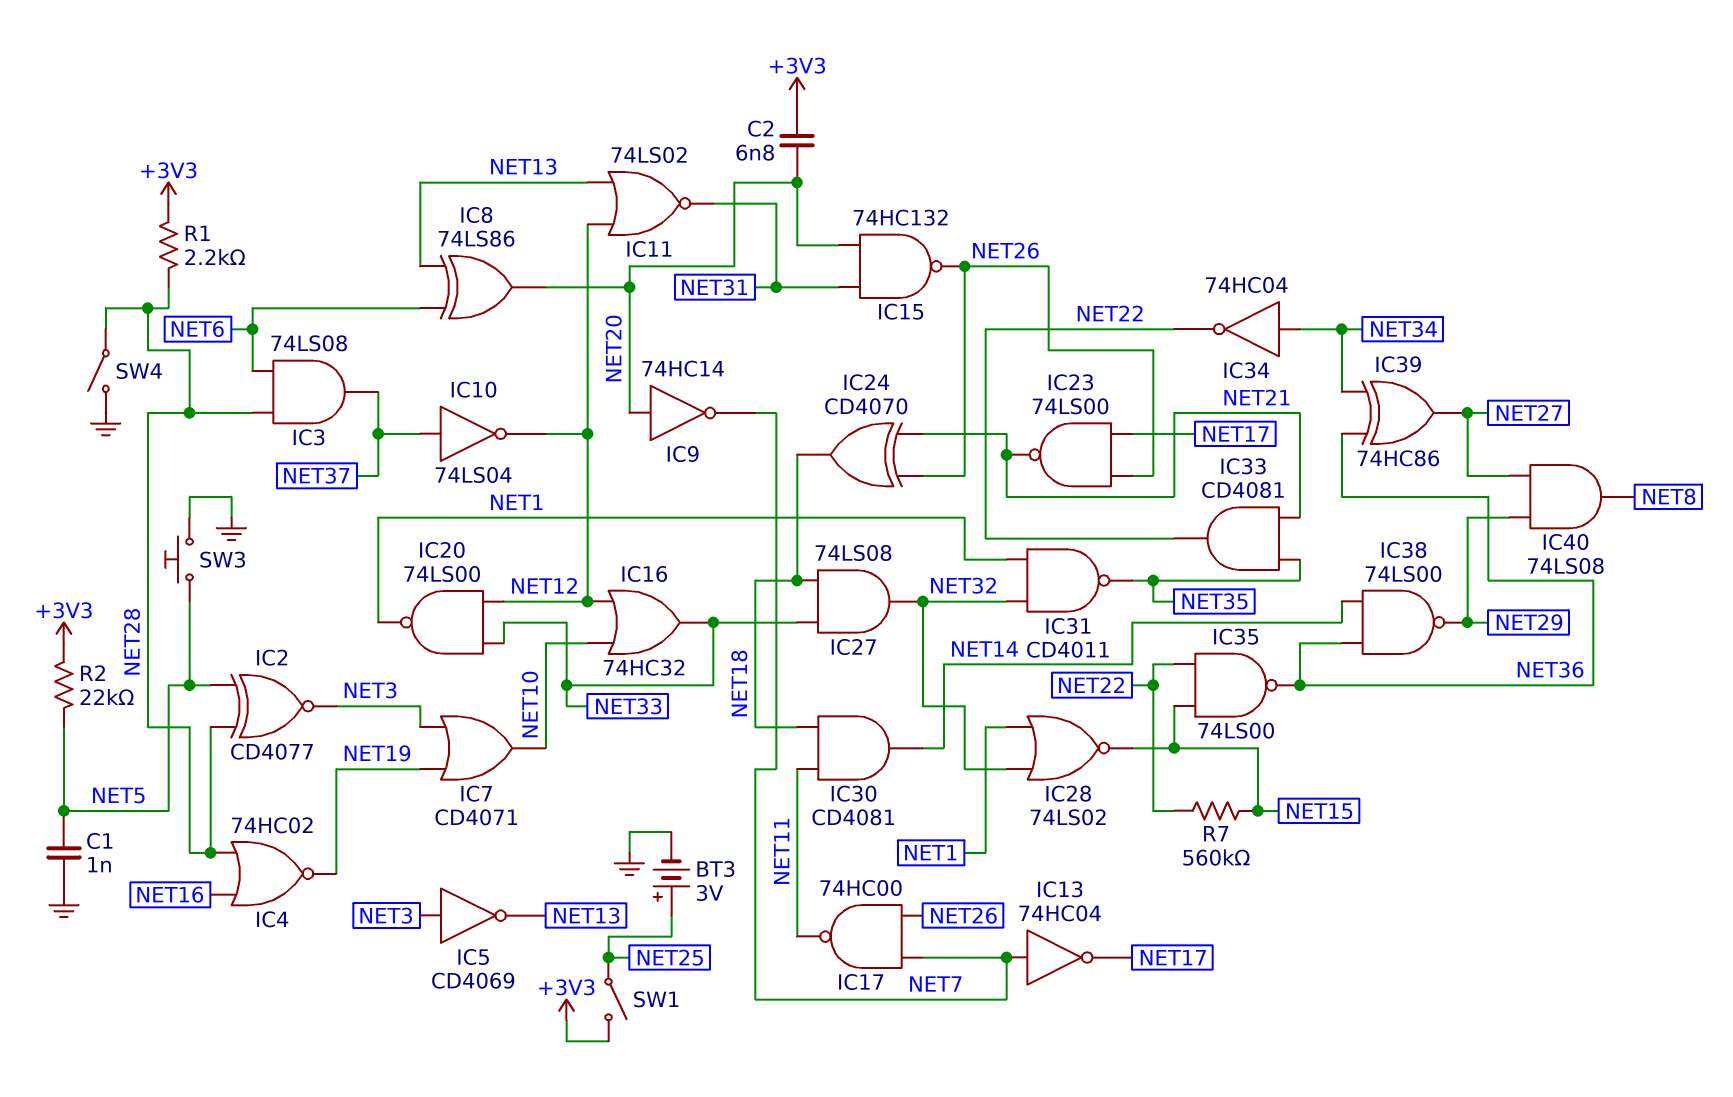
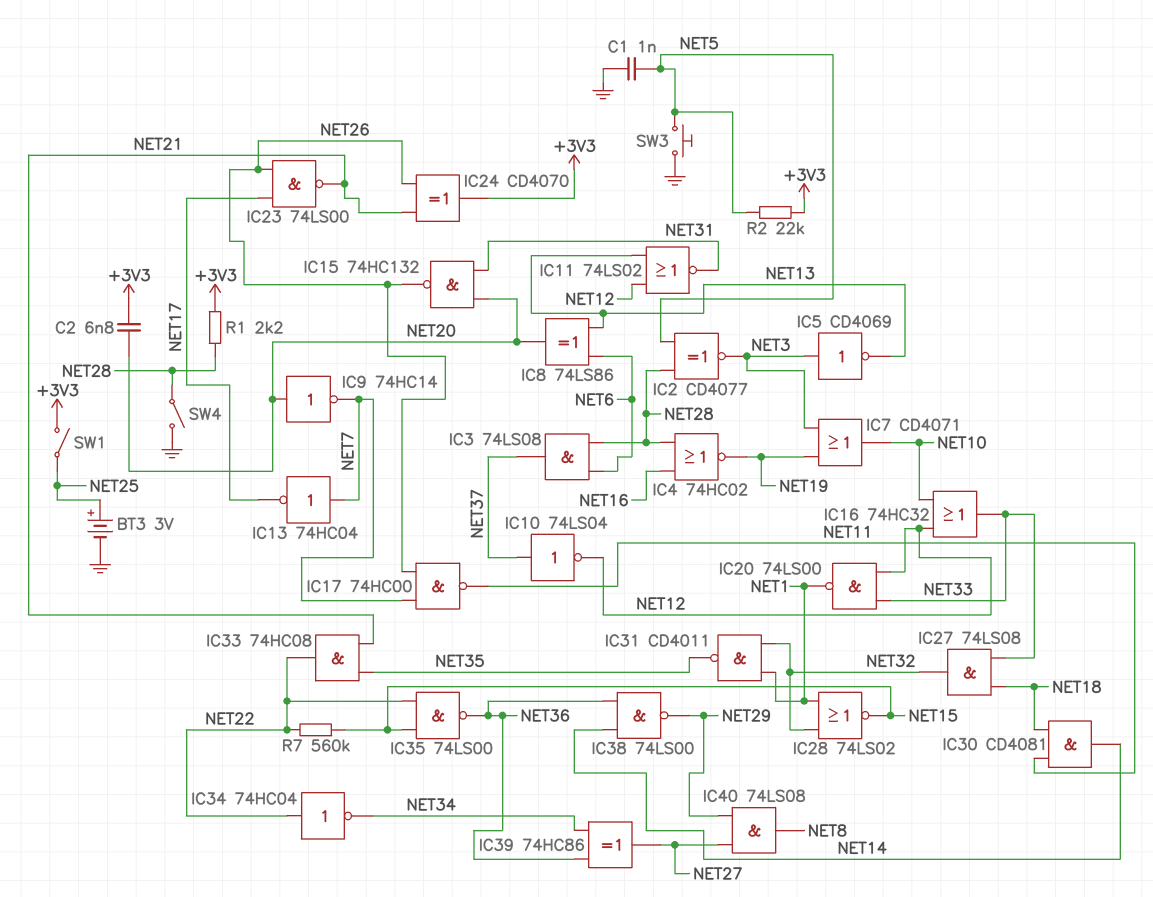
IC24: XOR CD4070 (in NET21, in NET26, out NET18) -> XOR CD4070 (in NET21, in NET26, out +3V3)
IC33: AND CD4081 (in NET21, in NET35, out NET22) -> AND 74HC08 (in NET21, in NET35, out NET22)
IC34: NOT 74HC04 (in NET34, out NET22) -> NOT 74HC04 (in NET22, out NET34)

